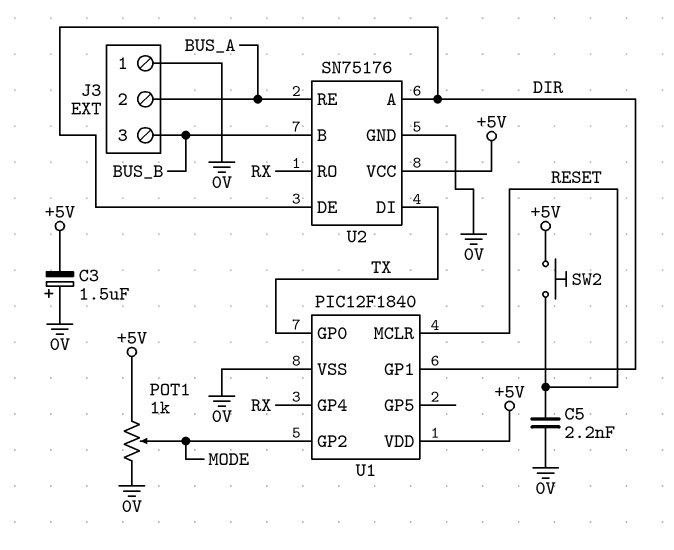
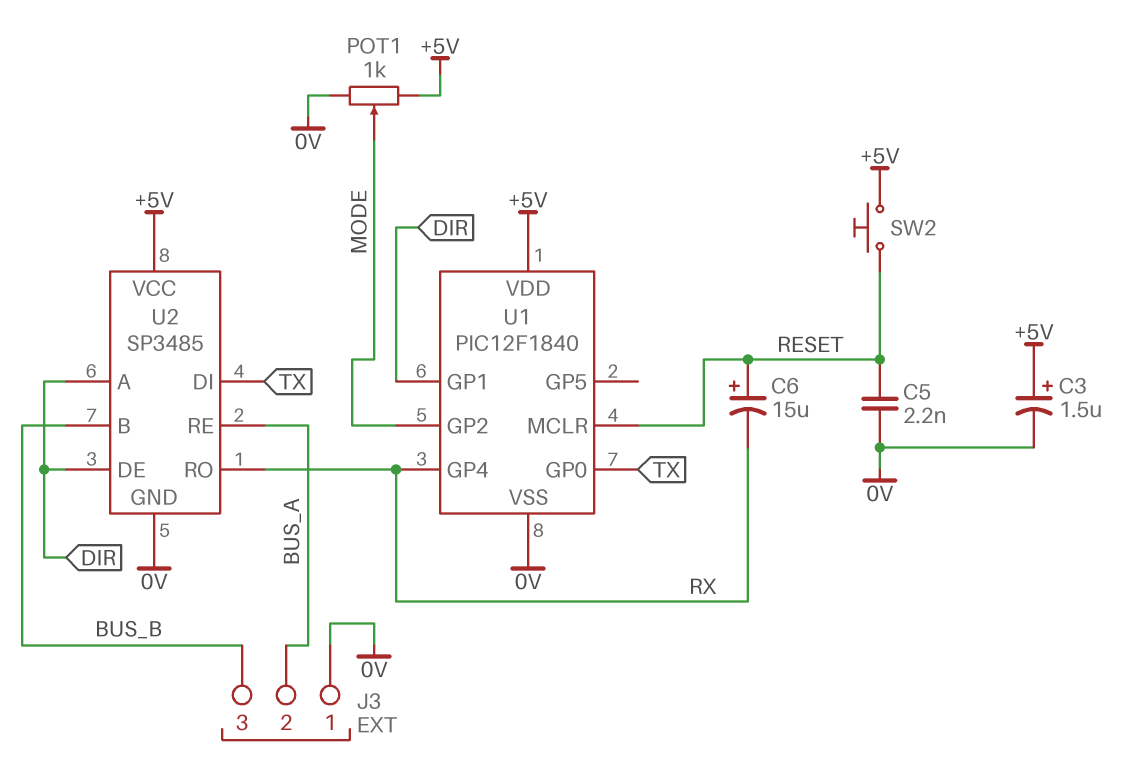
C3: 1.5uF (plus 0V, minus +5V) -> 1.5uF (plus +5V, minus 0V)
C6: none -> 15uF (plus RESET, minus RX)
U2: SN75176 -> SP3485

